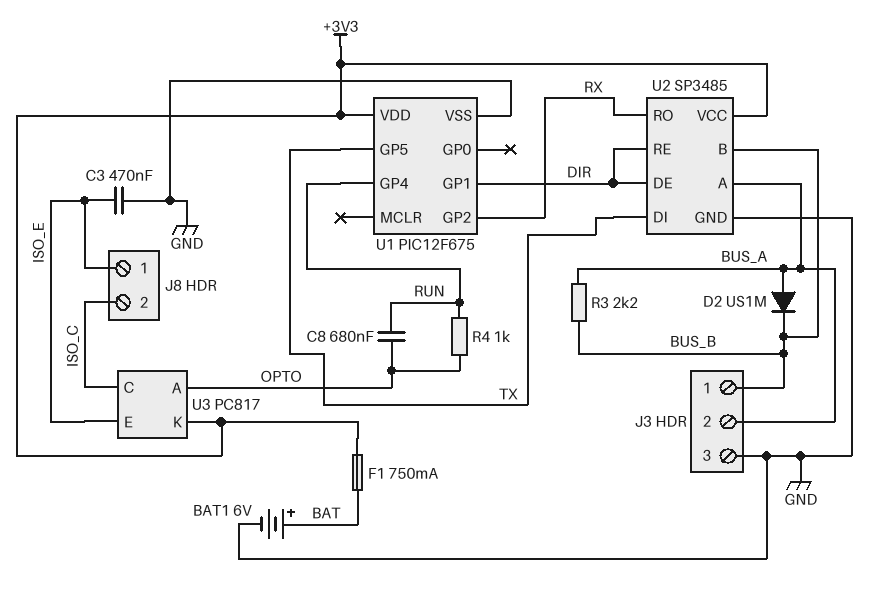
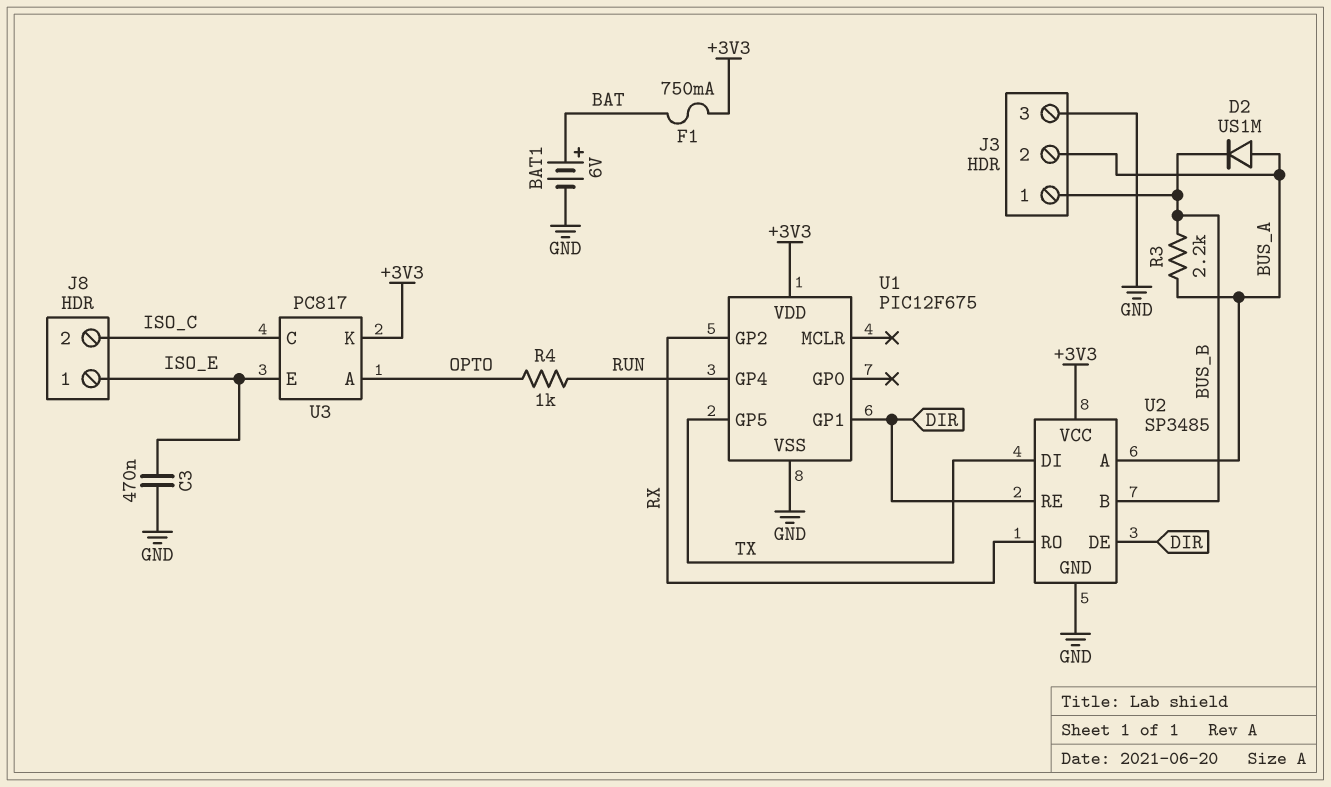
C8: 680nF (OPTO, RUN) -> none

